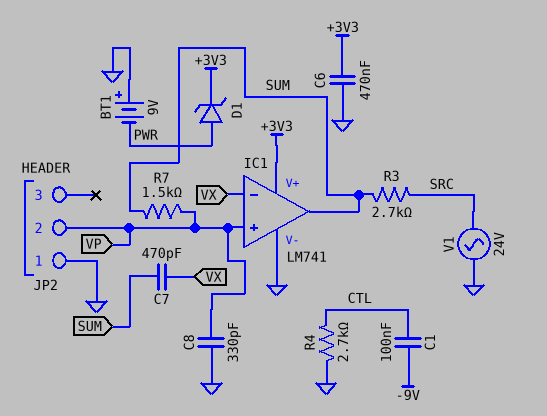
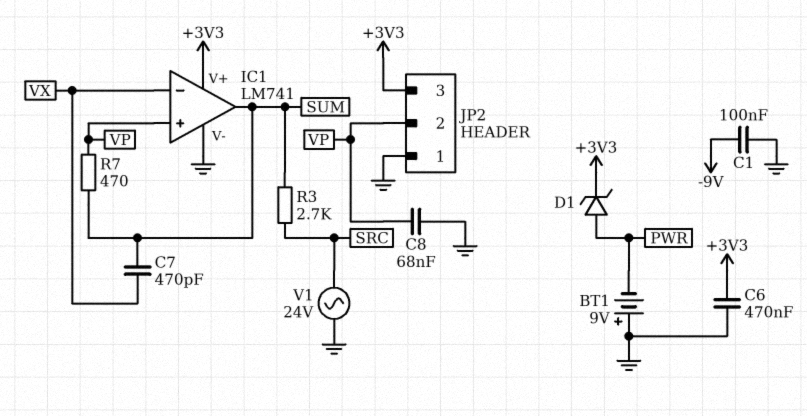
C1: 100nF (-9V, CTL) -> 100nF (-9V, GND)
C8: 330pF (GND, VP) -> 68nF (GND, VP)
JP2 pin 3: none -> +3V3
R4: 2.7k (CTL, GND) -> none
R7: 1.5k (SUM, VP) -> 470 (SUM, VP)

